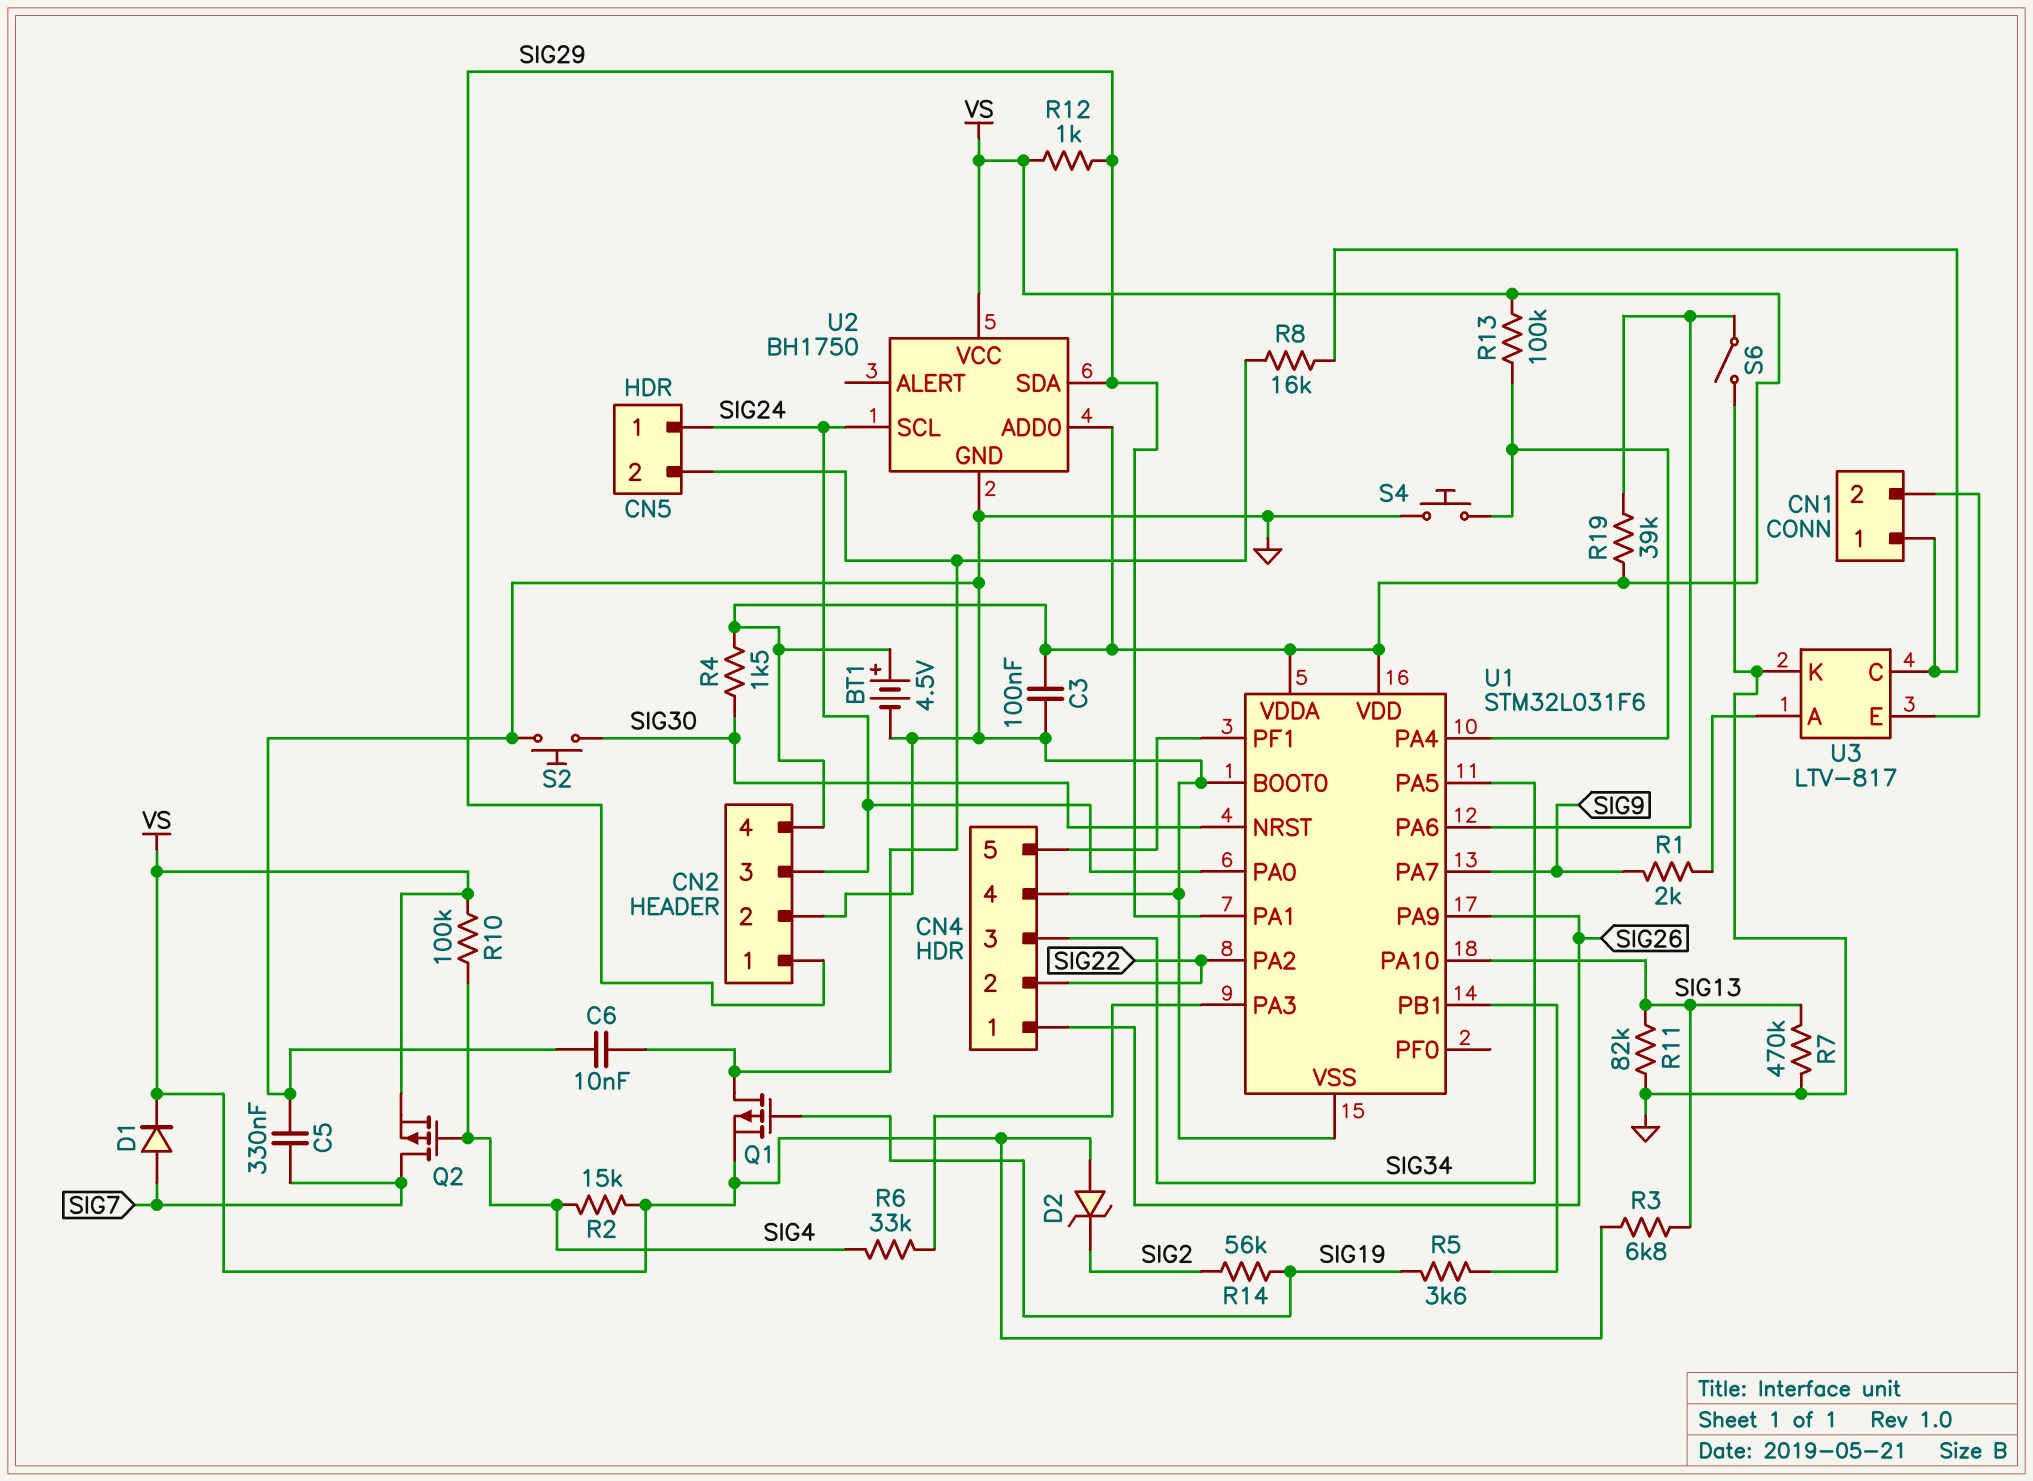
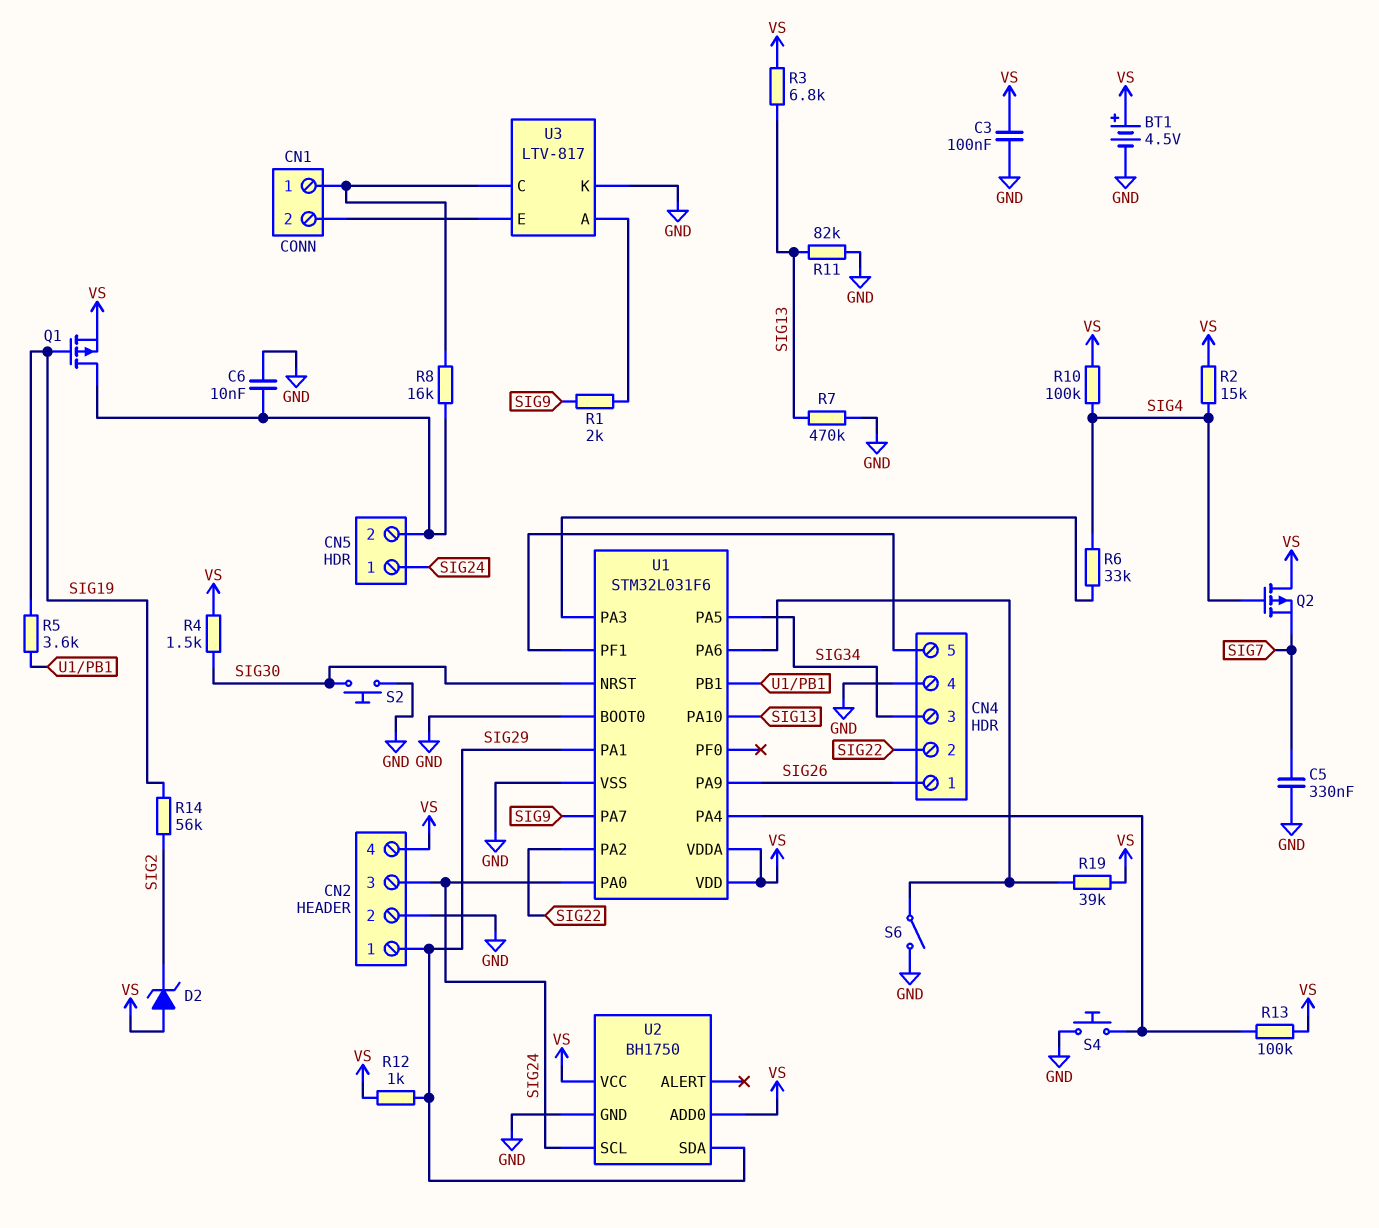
D1: diode (A SIG7, K VS) -> none
Q2: PMOS (G SIG4, D SIG7, S VS) -> PMOS (G SIG4, D VS, S SIG7)

